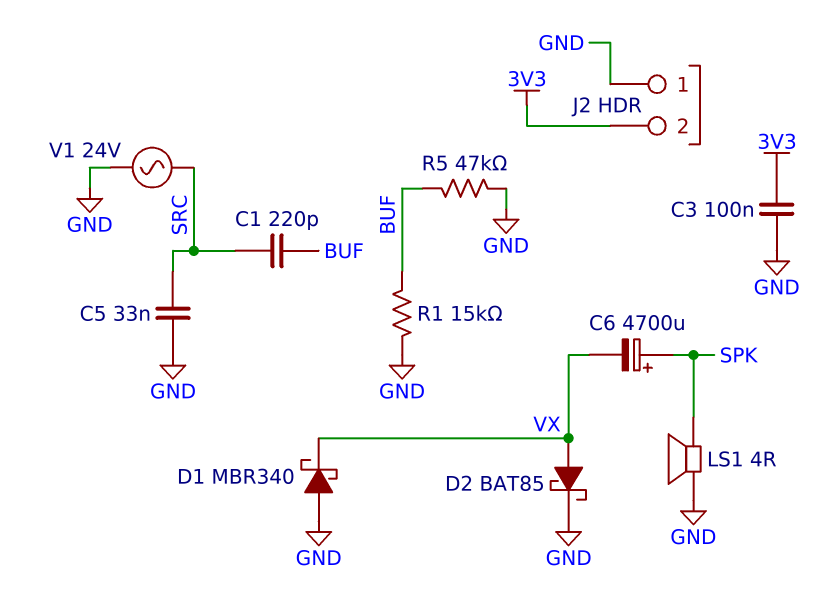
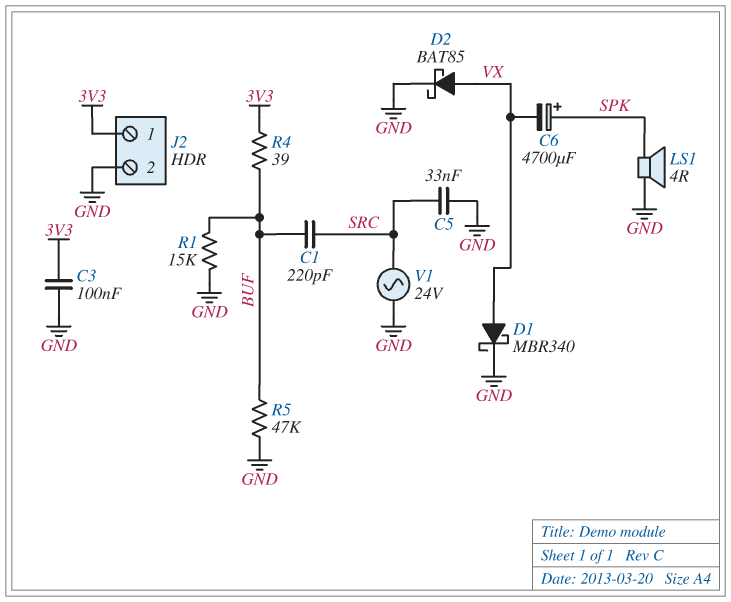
D1: schottky MBR340 (A GND, K VX) -> schottky MBR340 (A VX, K GND)
J2 pin 1: GND -> 3V3
J2 pin 2: 3V3 -> GND
R4: none -> 39 (3V3, BUF)

